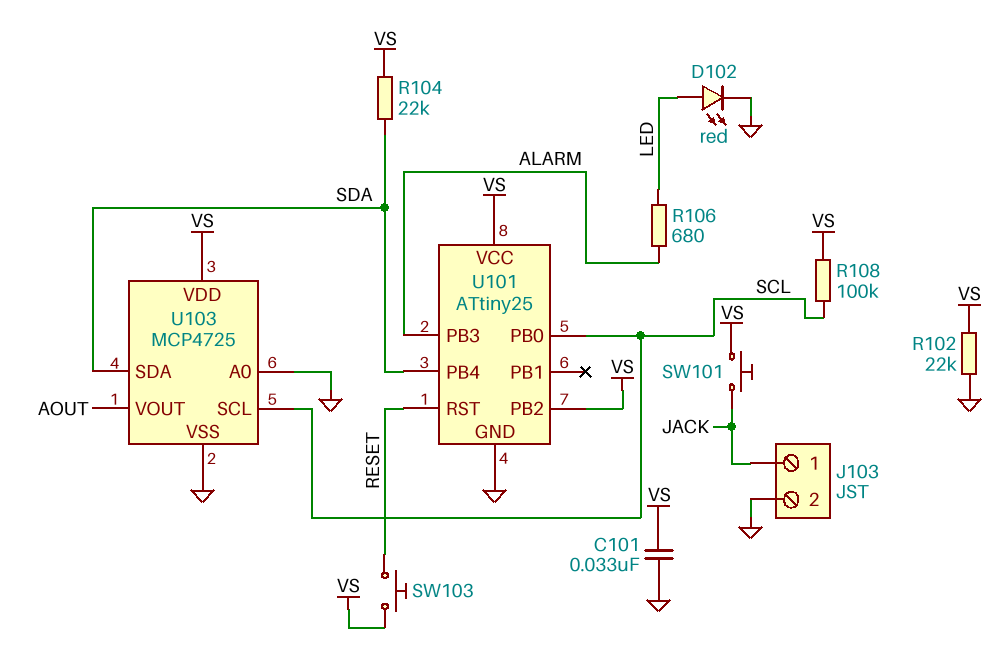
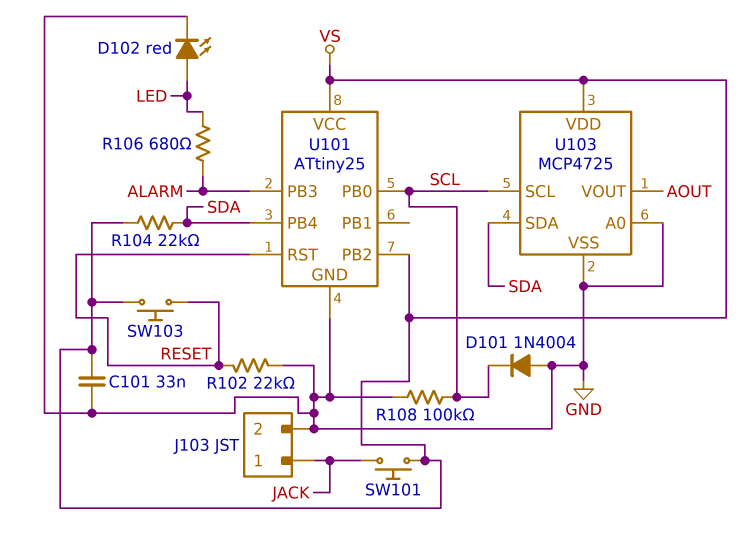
D101: none -> diode 1N4004 (A GND, K SCL)
R102: 22k (GND, VS) -> 22k (GND, RESET)
R108: 100k (SCL, VS) -> 100k (GND, SCL)

